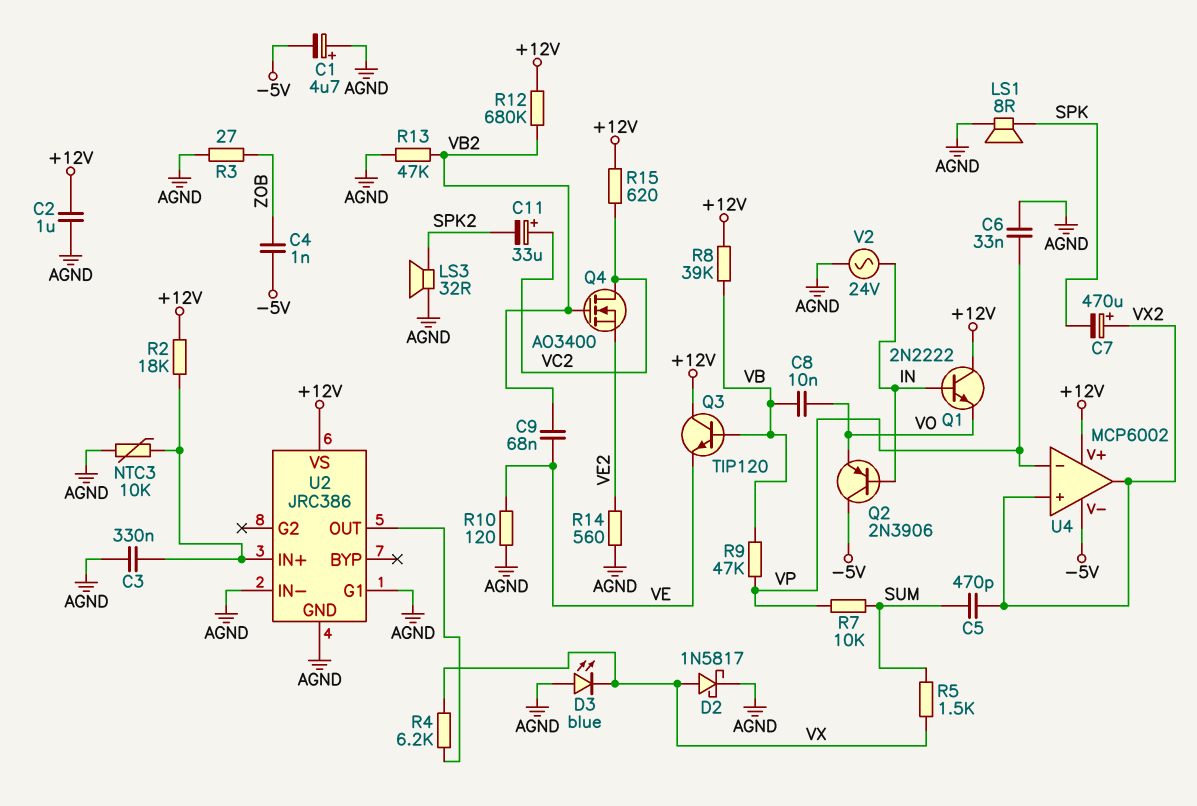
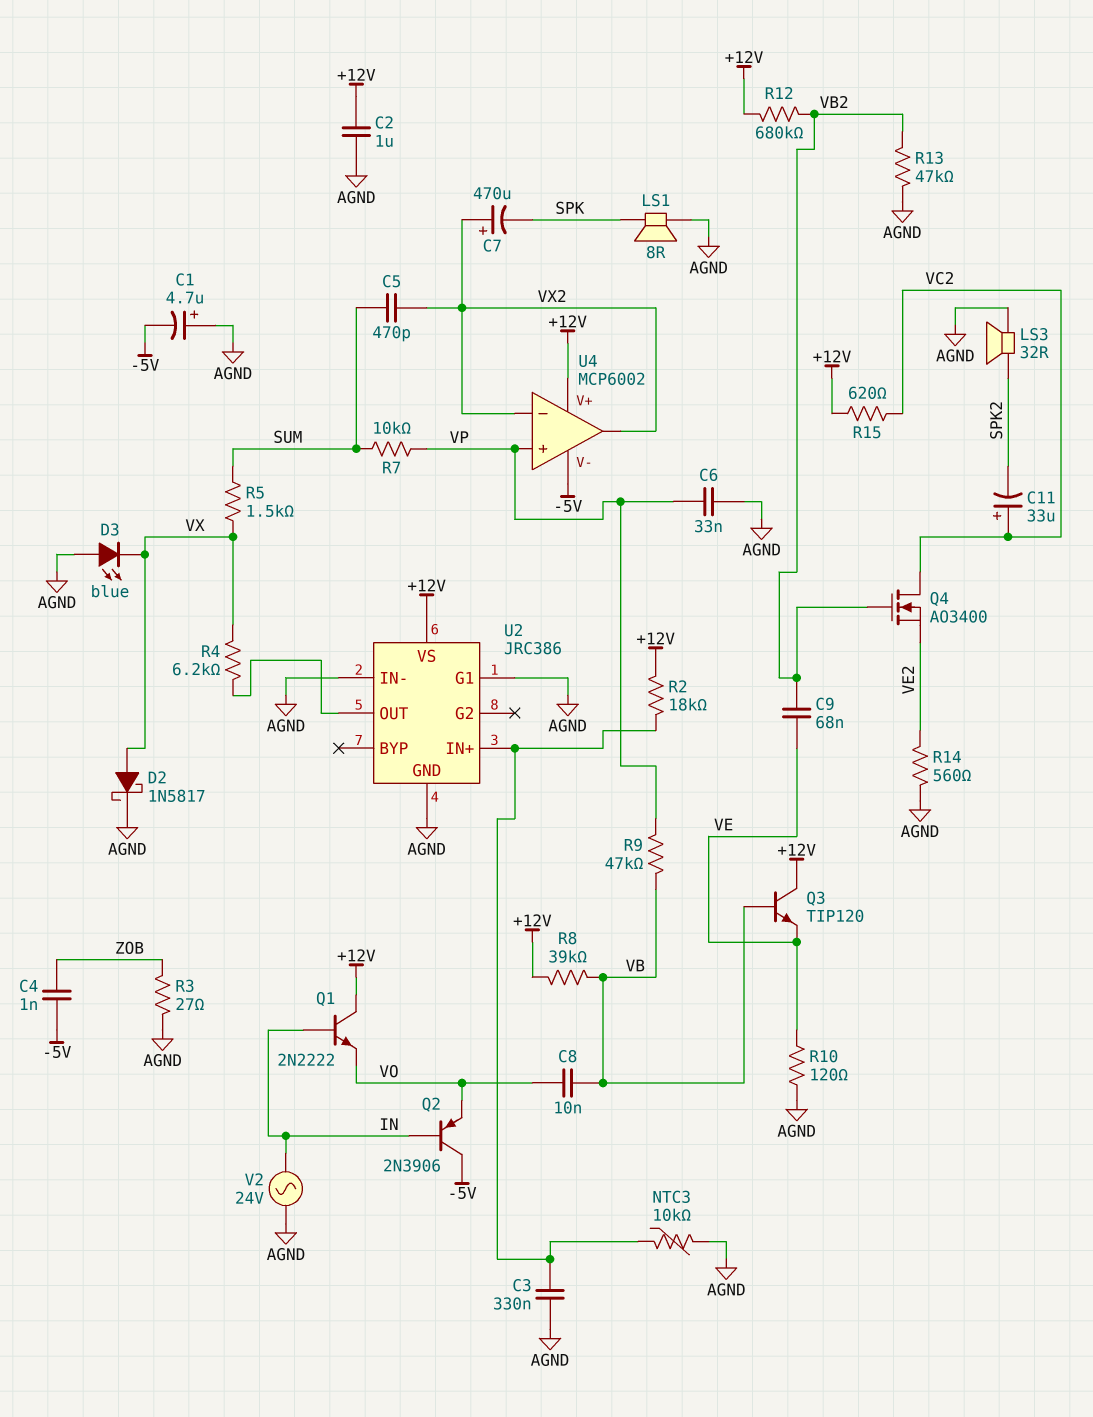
U4 pin in+: VX2 -> VP
U4 pin in-: VP -> VX2

